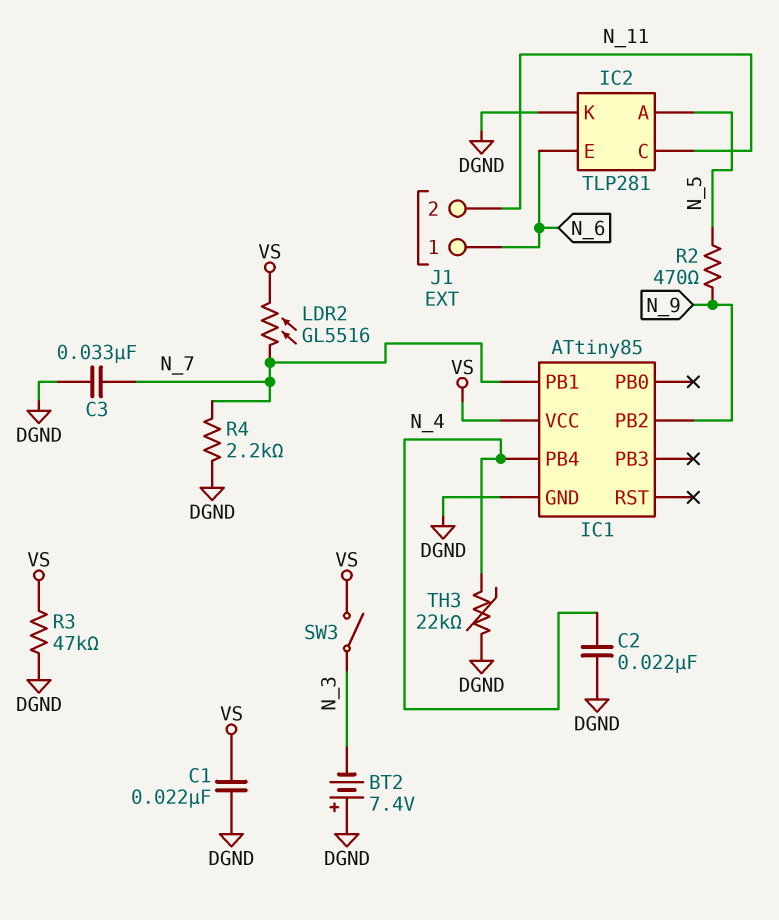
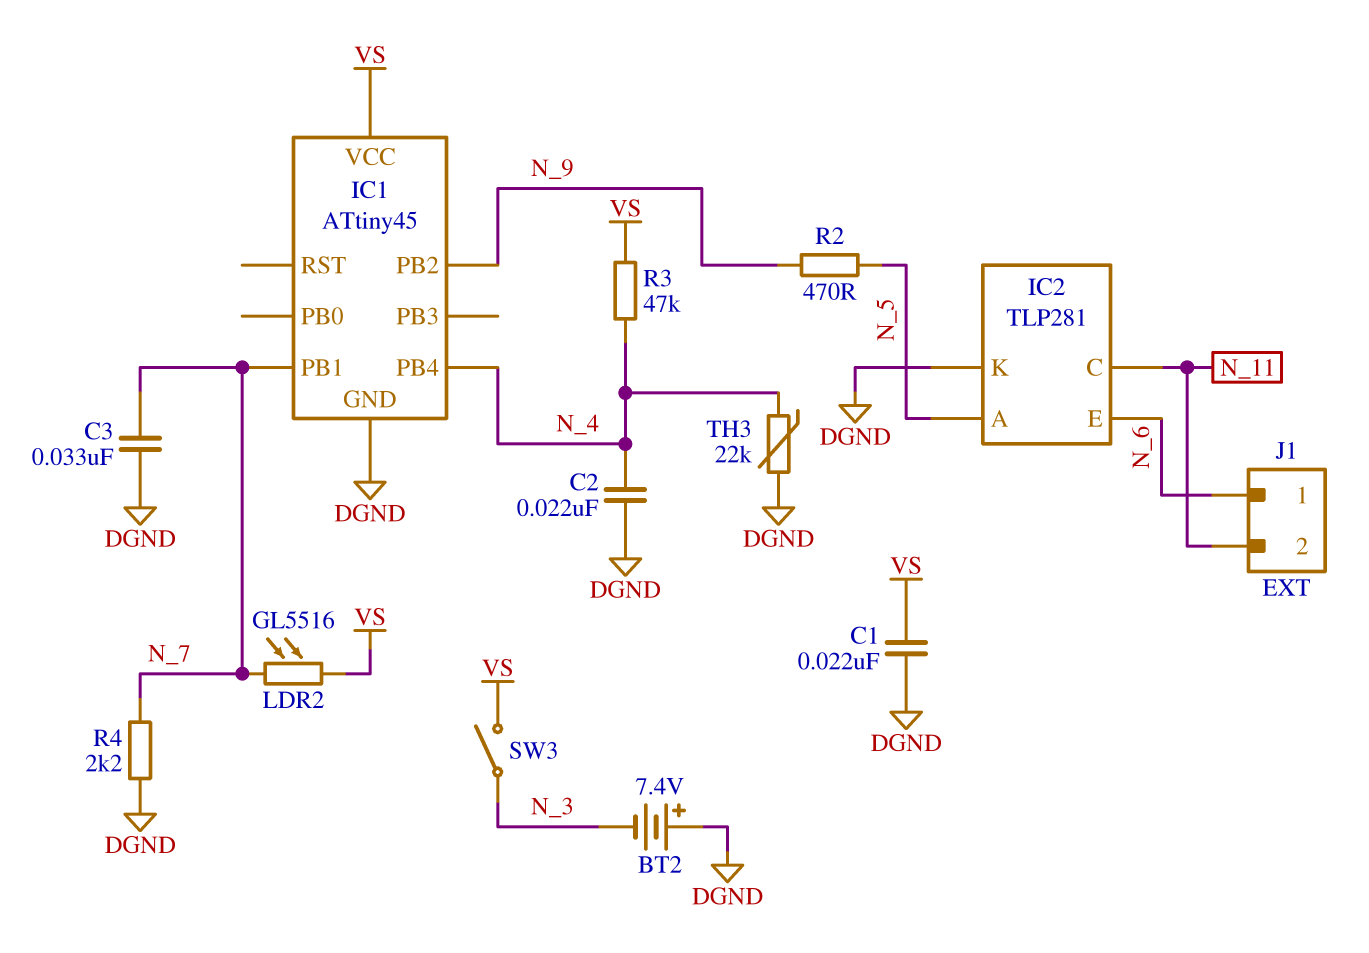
IC1: ATtiny85 -> ATtiny45
R3: 47k (DGND, VS) -> 47k (N_4, VS)

